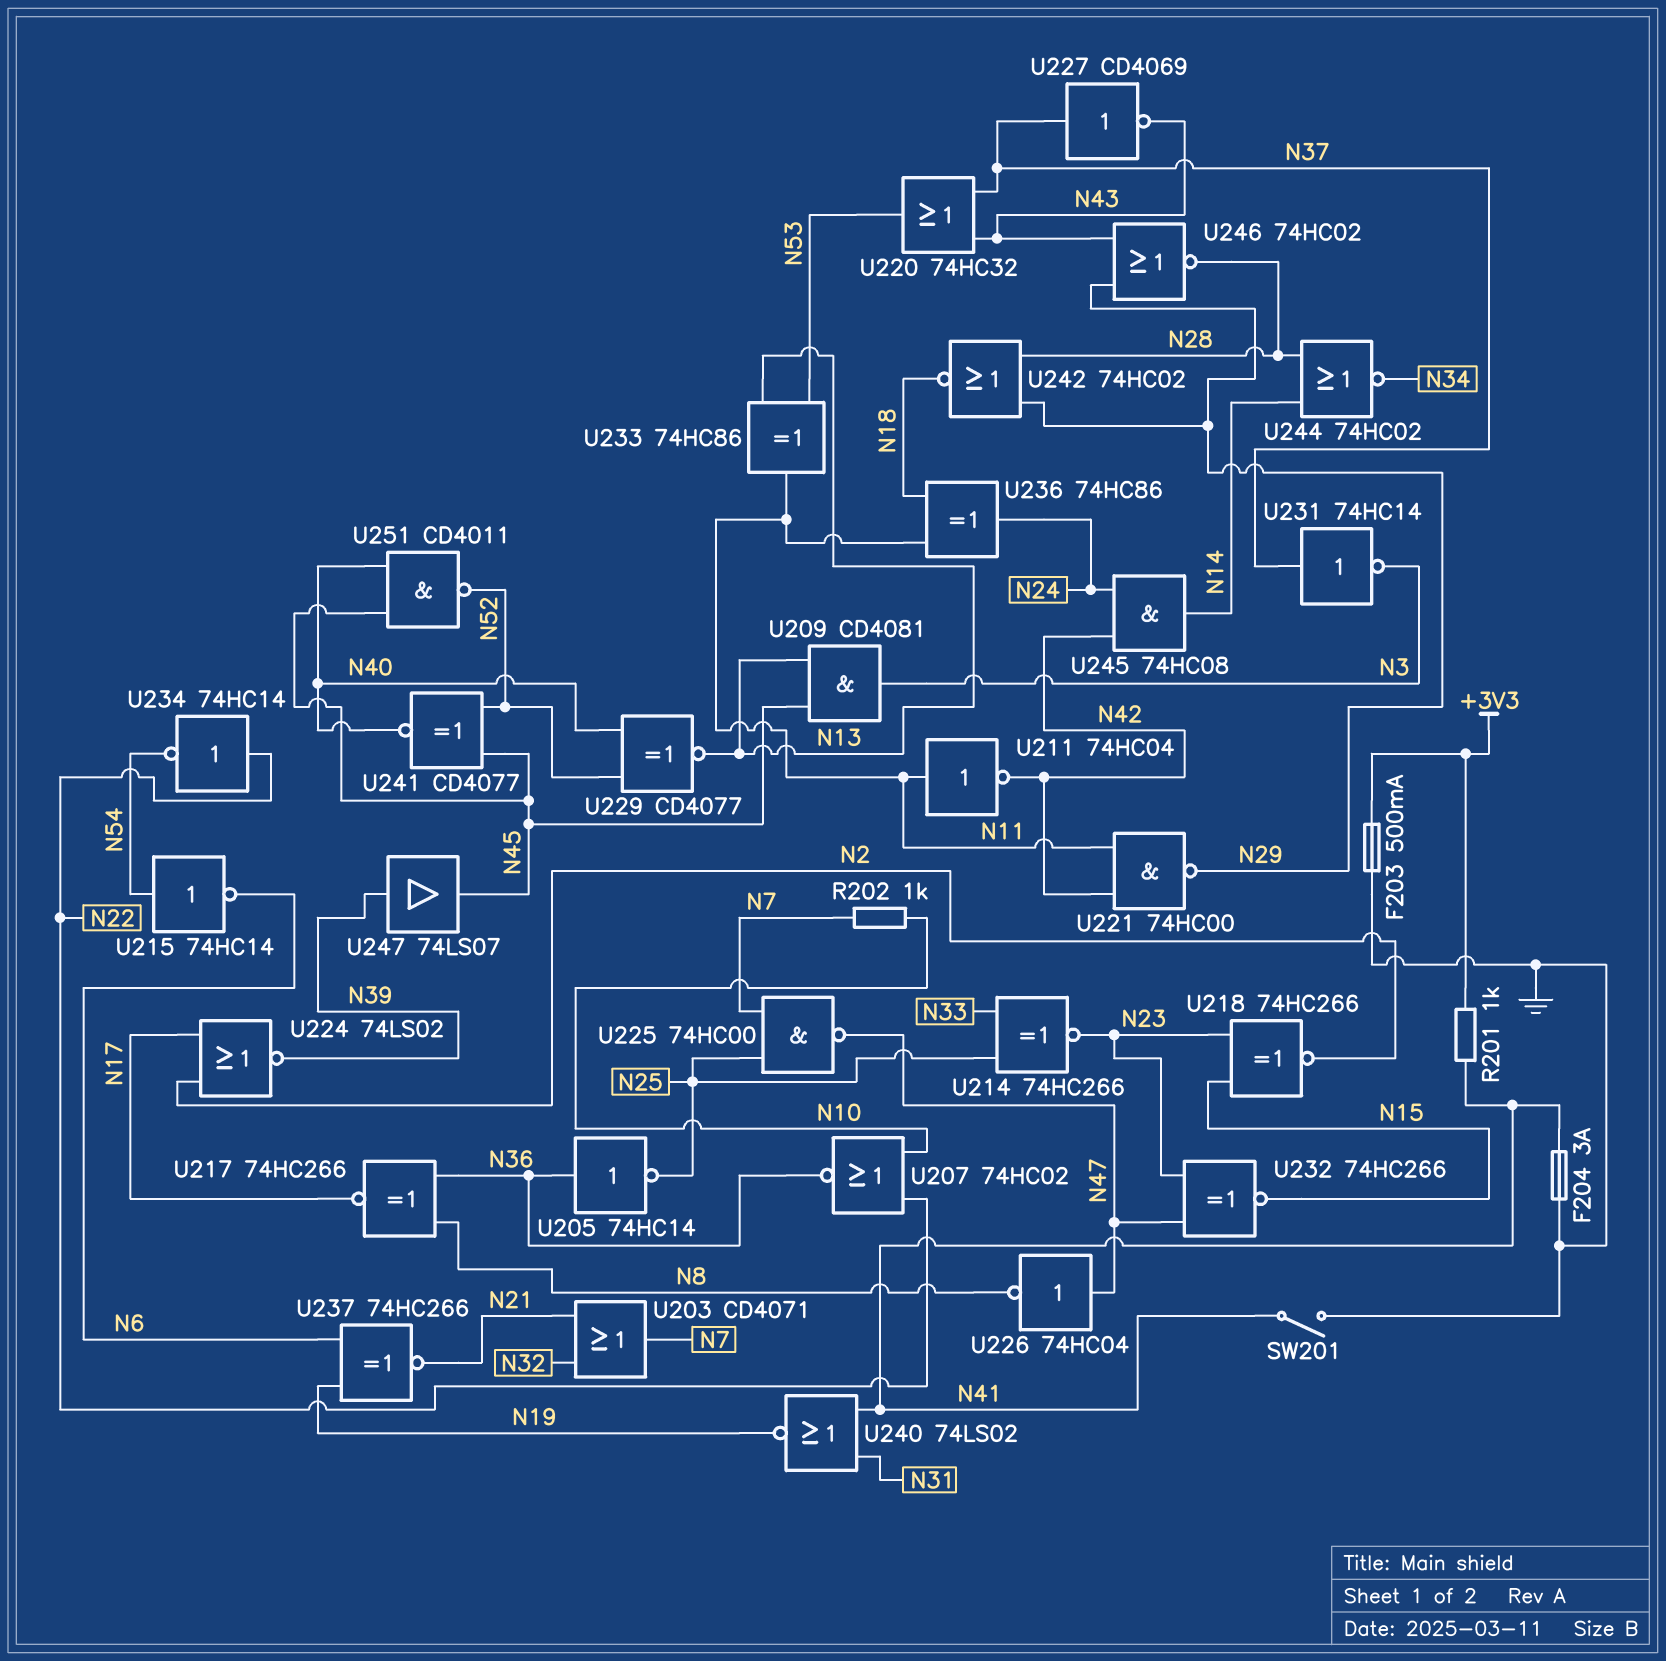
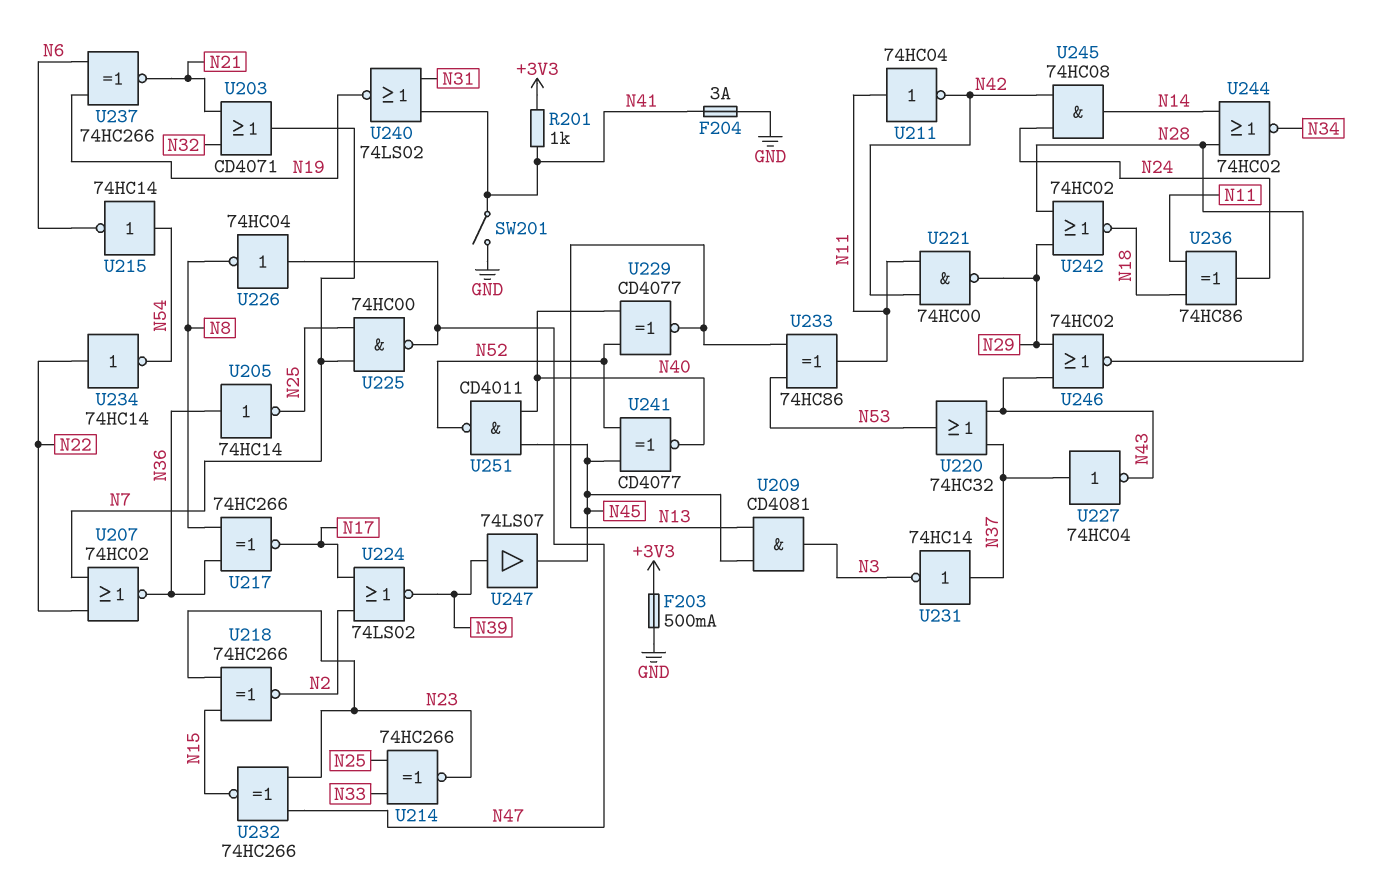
R202: 1k (N7, N10) -> none
U207: NOR 74HC02 (in N10, in N22, out N36) -> NOR 74HC02 (in N7, in N22, out N36)
U227: NOT CD4069 (in N37, out N43) -> NOT 74HC04 (in N37, out N43)

